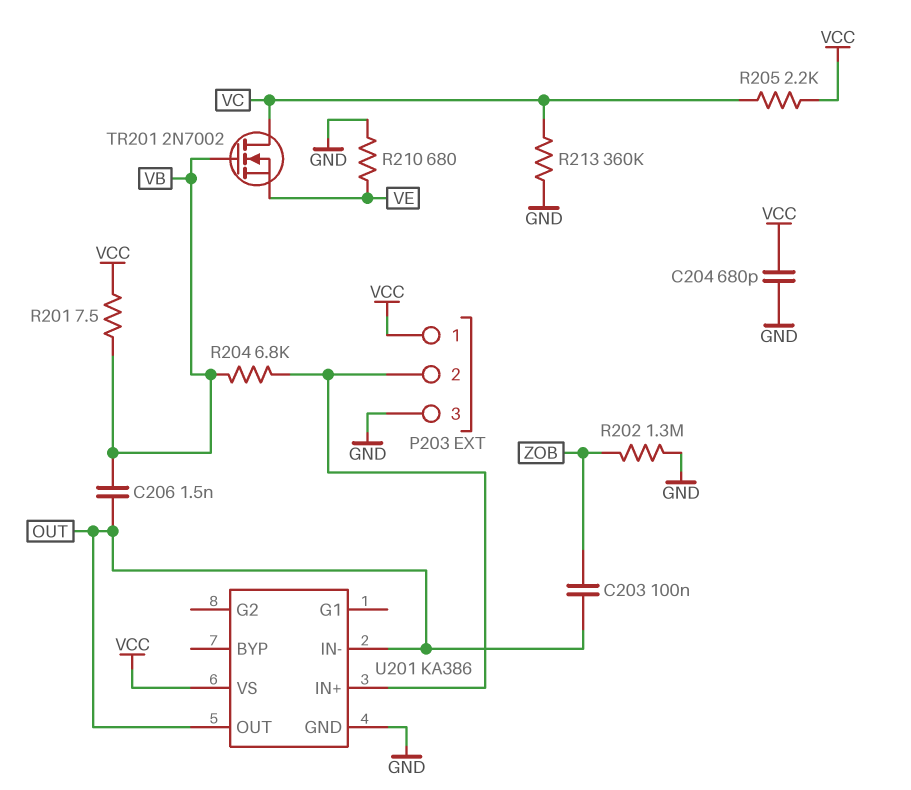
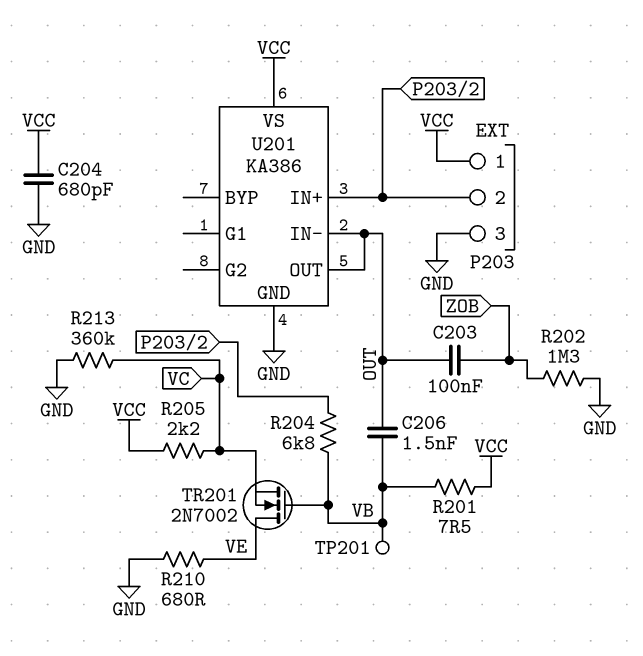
TP201: none -> test point (VB)
TR201: NMOS 2N7002 (G VB, D VC, S VE) -> NMOS 2N7002 (G VB, D VE, S VC)

